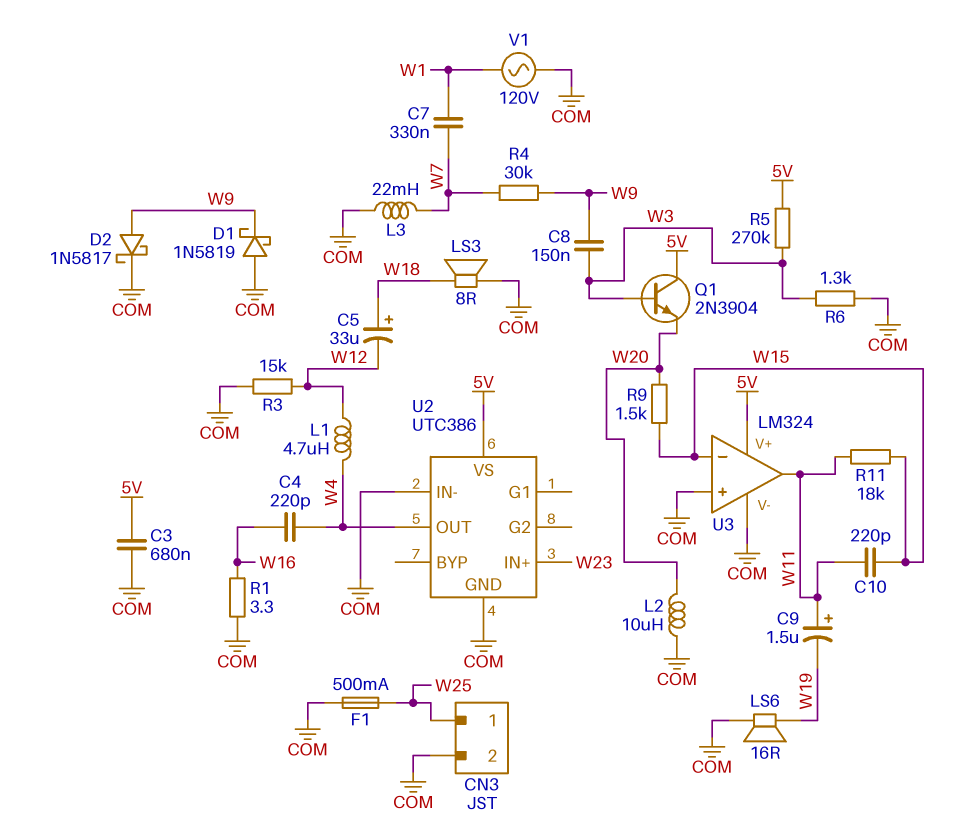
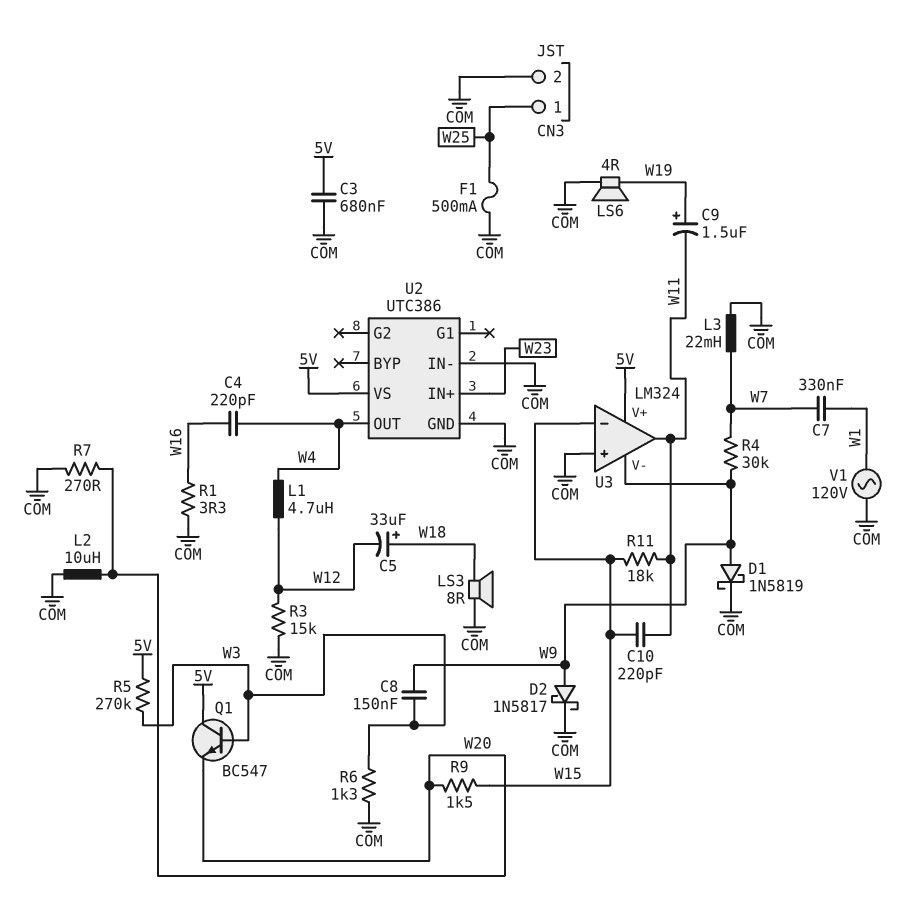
C9: 1.5uF (plus W11, minus W19) -> 1.5uF (plus W19, minus W11)
D1: schottky 1N5819 (A COM, K W9) -> schottky 1N5819 (A W9, K COM)
LS6: speaker 16R (COM, W19) -> speaker 4R (COM, W19)
Q1: NPN 2N3904 (B W3, C 5V, E W20) -> NPN BC547 (B W3, C 5V, E W20)
R7: none -> 270 (COM, W20)
U3 pin V-: COM -> W9

